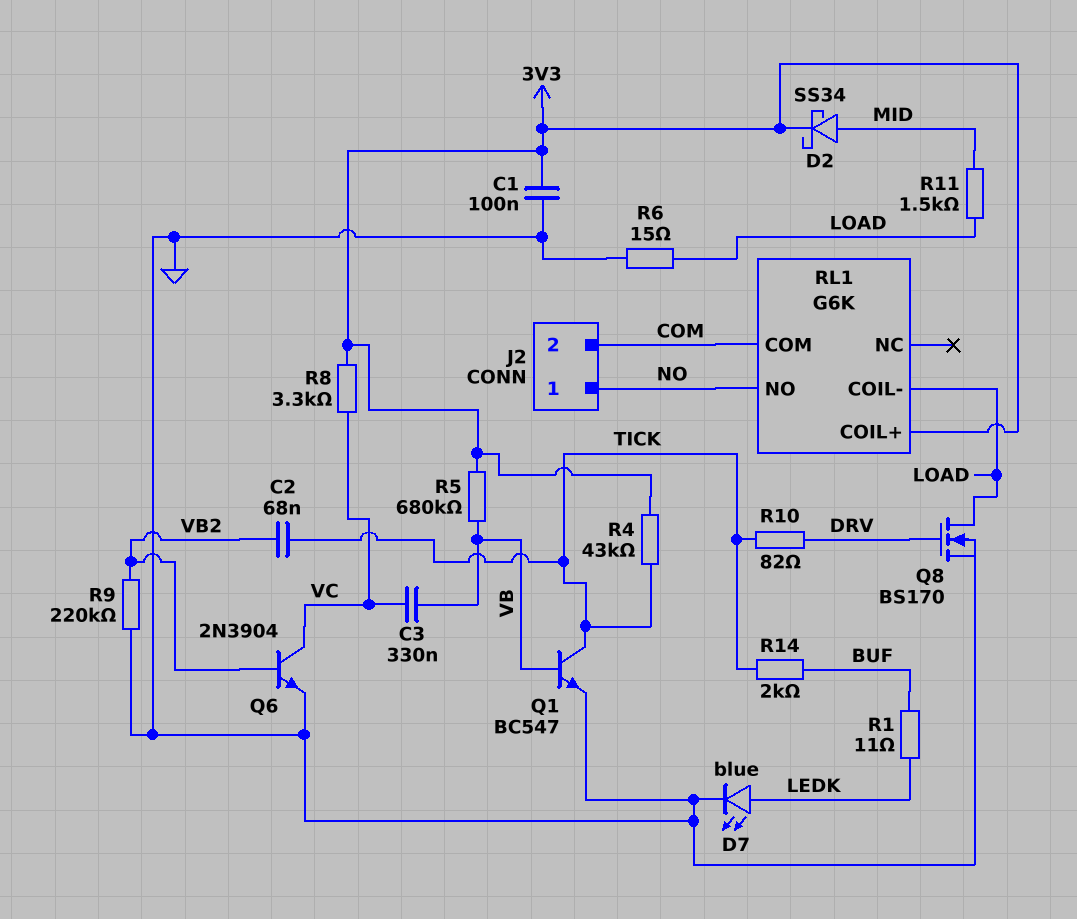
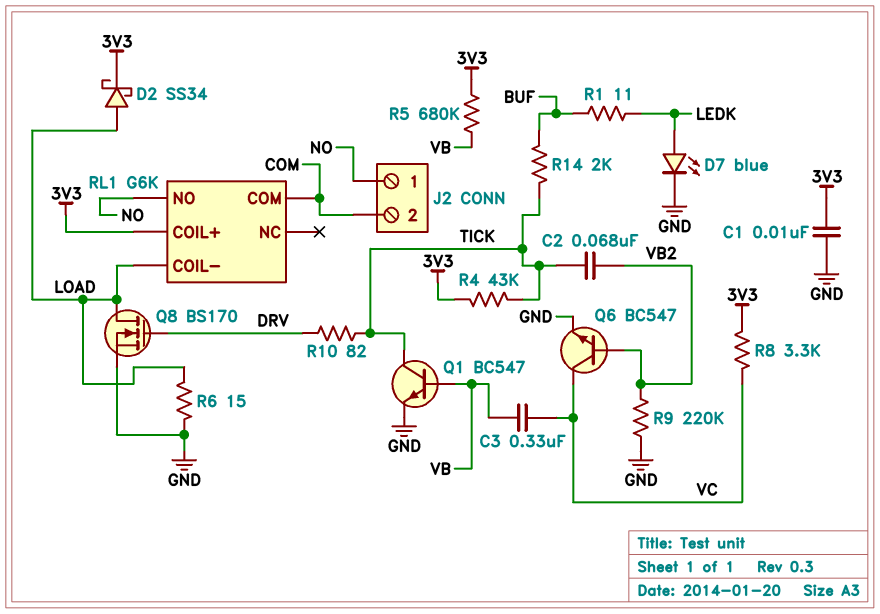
C1: 100nF (3V3, GND) -> 10nF (3V3, GND)
D2: schottky SS34 (A MID, K 3V3) -> schottky SS34 (A LOAD, K 3V3)
Q6: NPN 2N3904 (B VB2, C VC, E GND) -> NPN BC547 (B VB2, C VC, E GND)
R11: 1.5k (LOAD, MID) -> none

